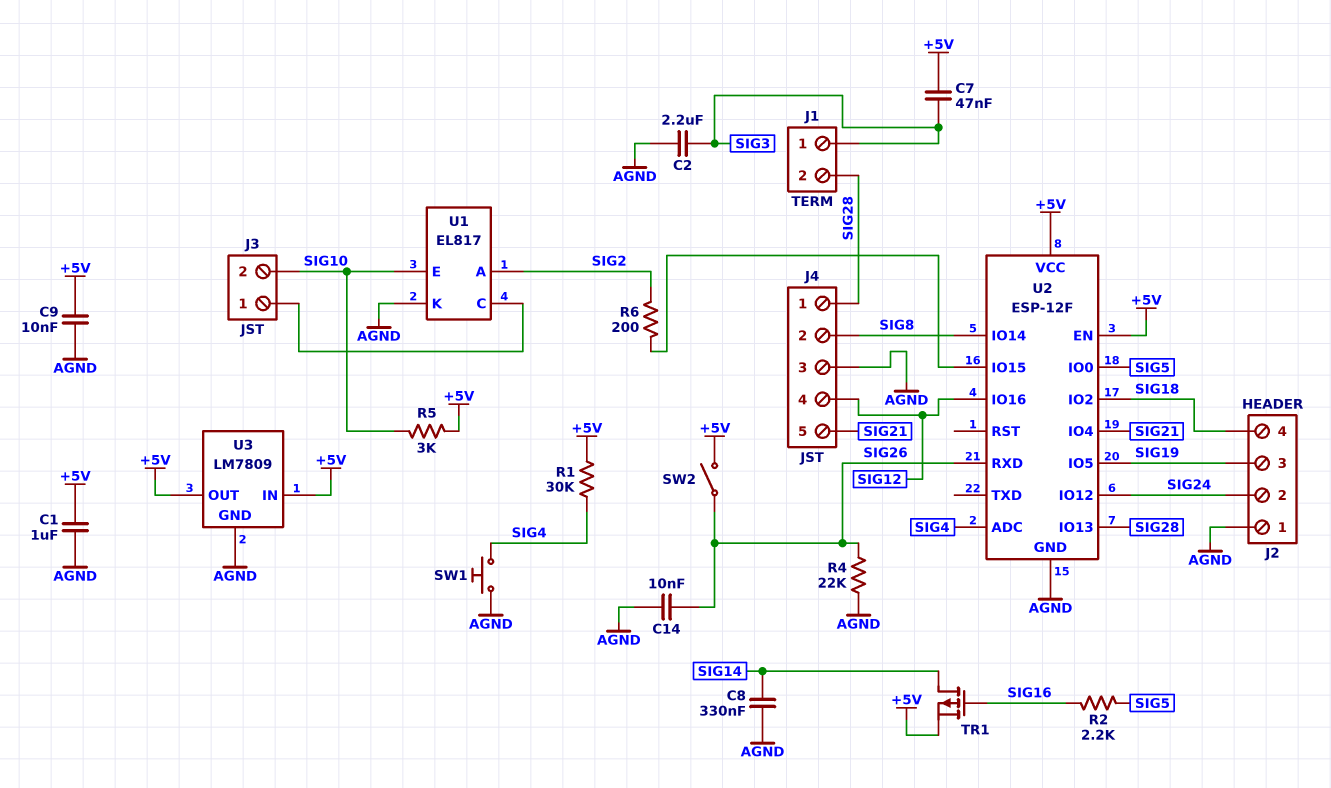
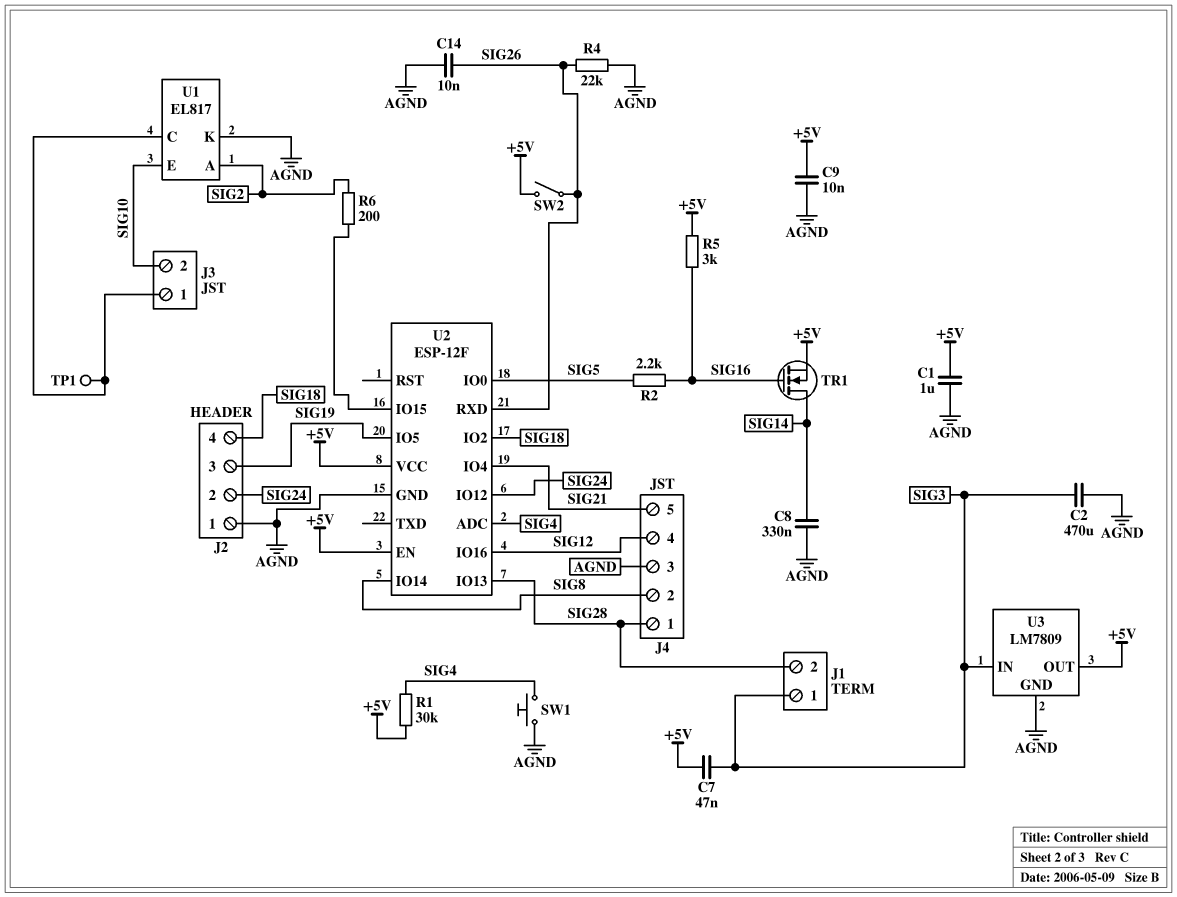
C2: 2.2uF (AGND, SIG3) -> 470uF (AGND, SIG3)
R5: 3k (+5V, SIG10) -> 3k (+5V, SIG16)
TP1: none -> test point (J3/1)
TR1: PMOS (G SIG16, D SIG14, S +5V) -> NMOS (G SIG16, D SIG14, S +5V)
U3 pin IN: +5V -> SIG3

